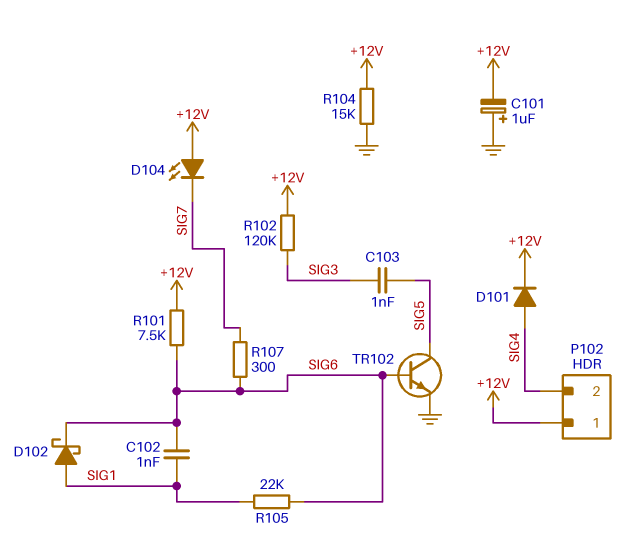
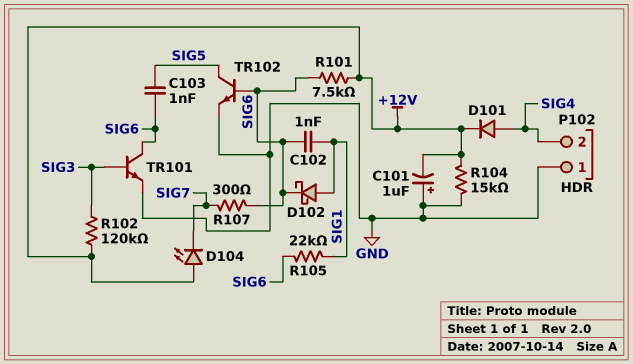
C103: 1nF (SIG3, SIG5) -> 1nF (SIG5, SIG6)
P102 pin 1: +12V -> GND
TR101: none -> NPN (B SIG3, C SIG6, E GND)

